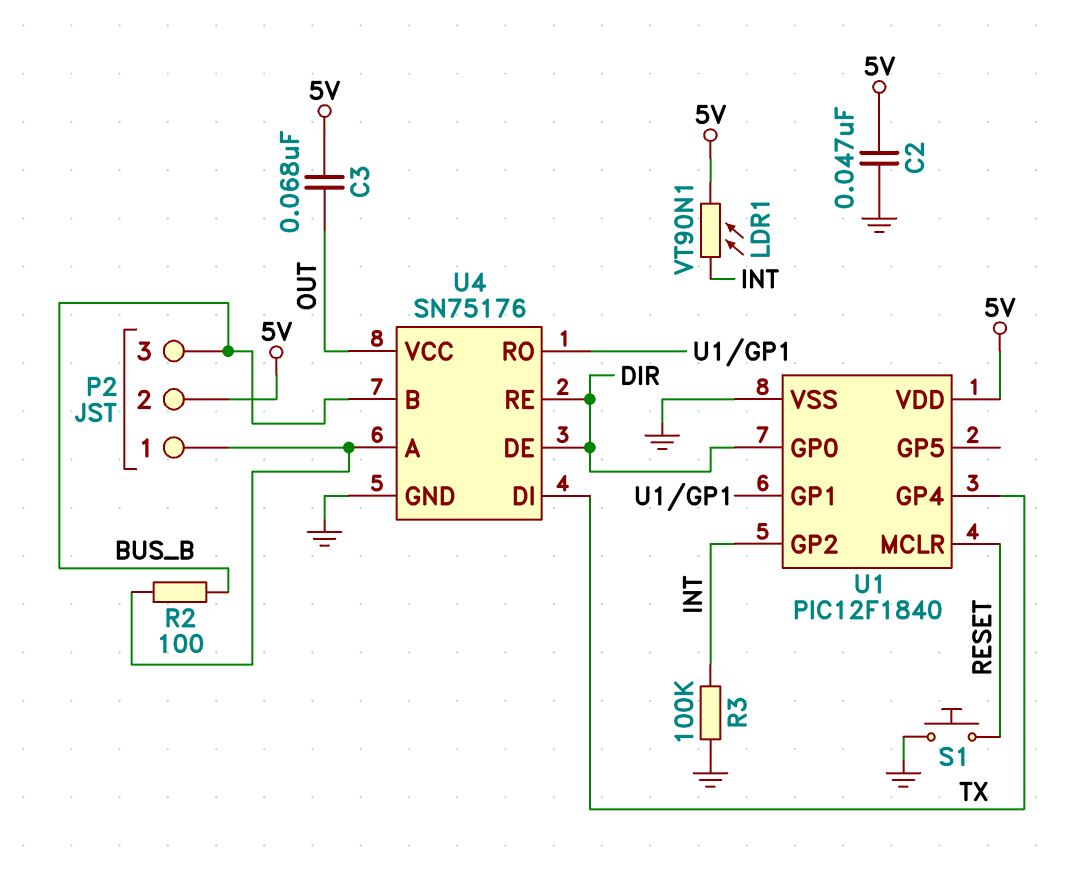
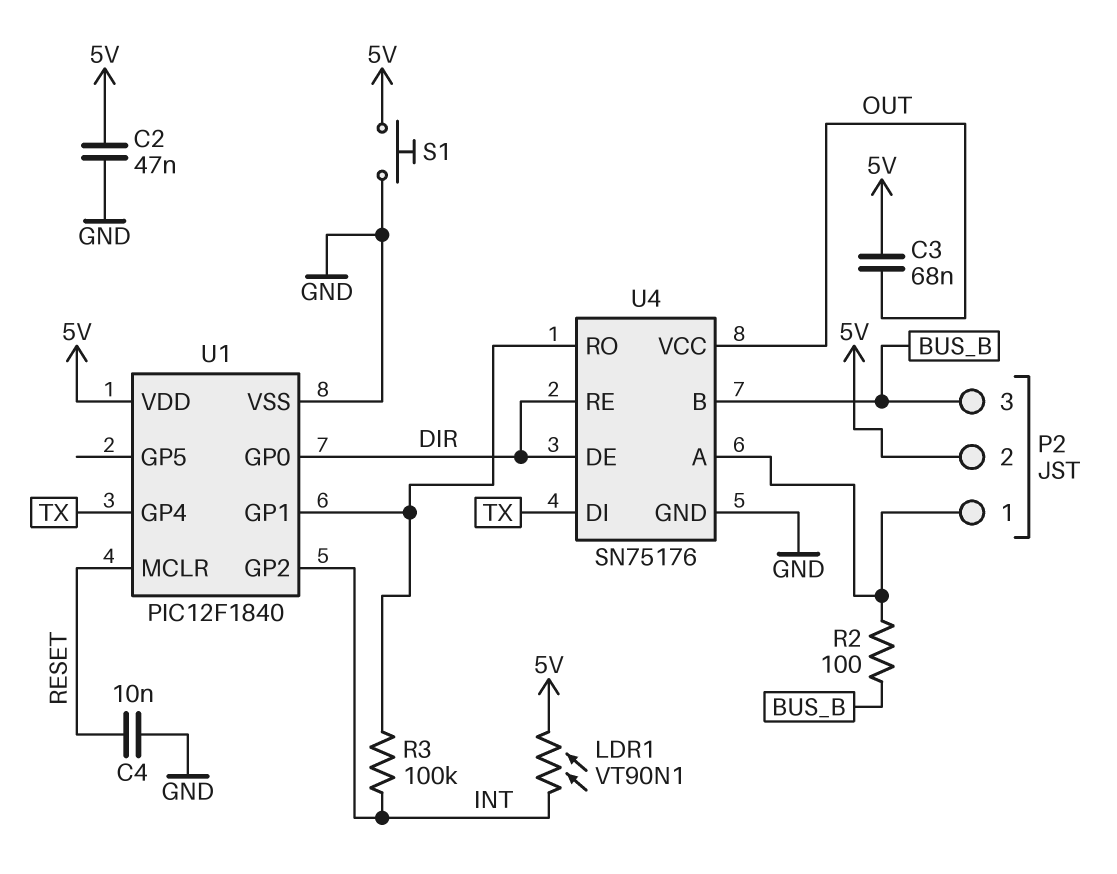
C4: none -> 10nF (GND, RESET)
R3: 100k (GND, INT) -> 100k (INT, U1/GP1)
S1: button (GND, RESET) -> button (5V, GND)

